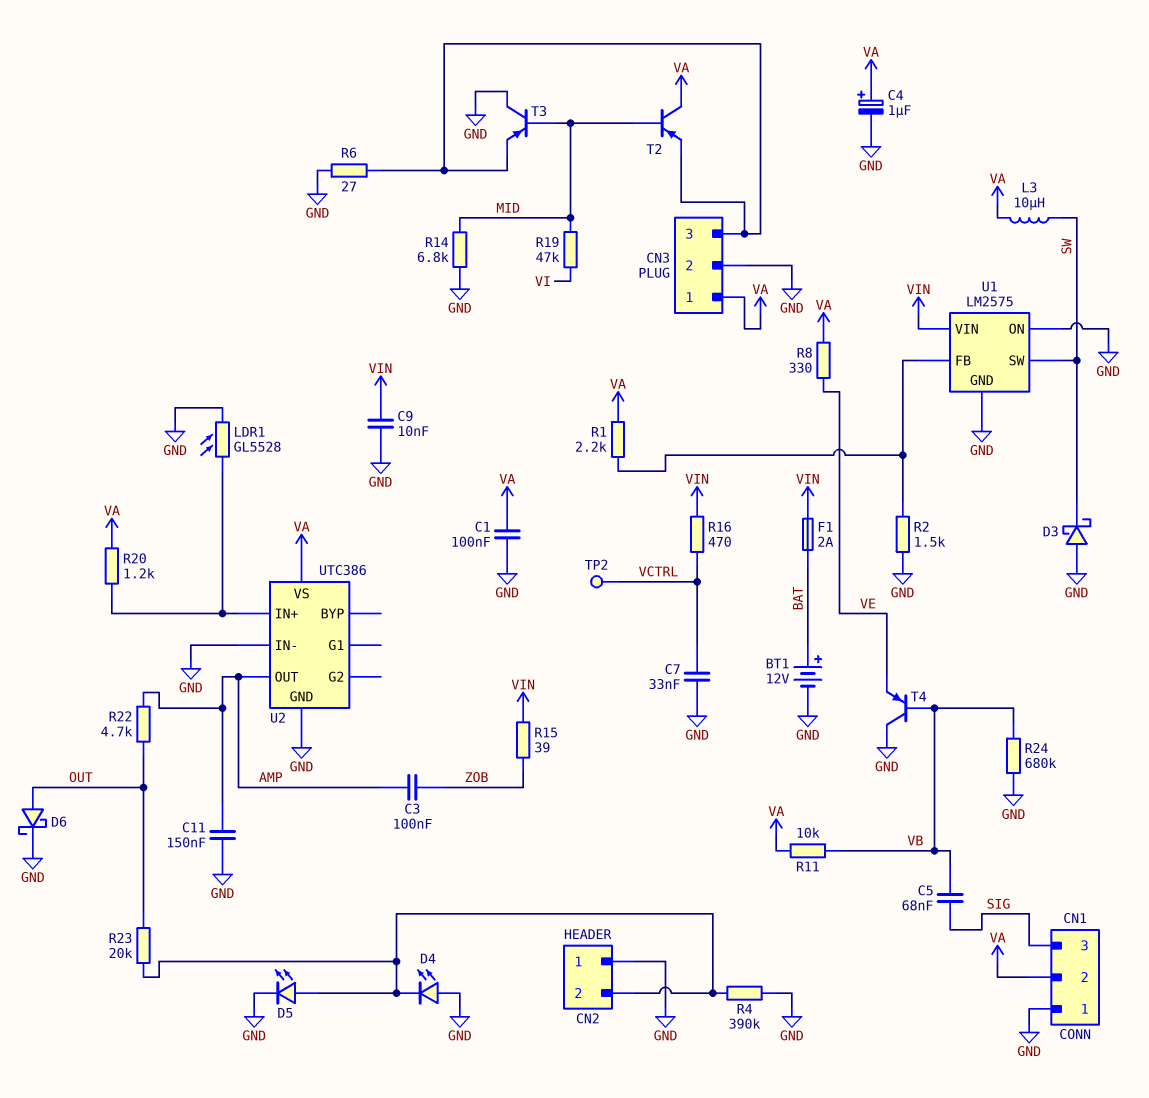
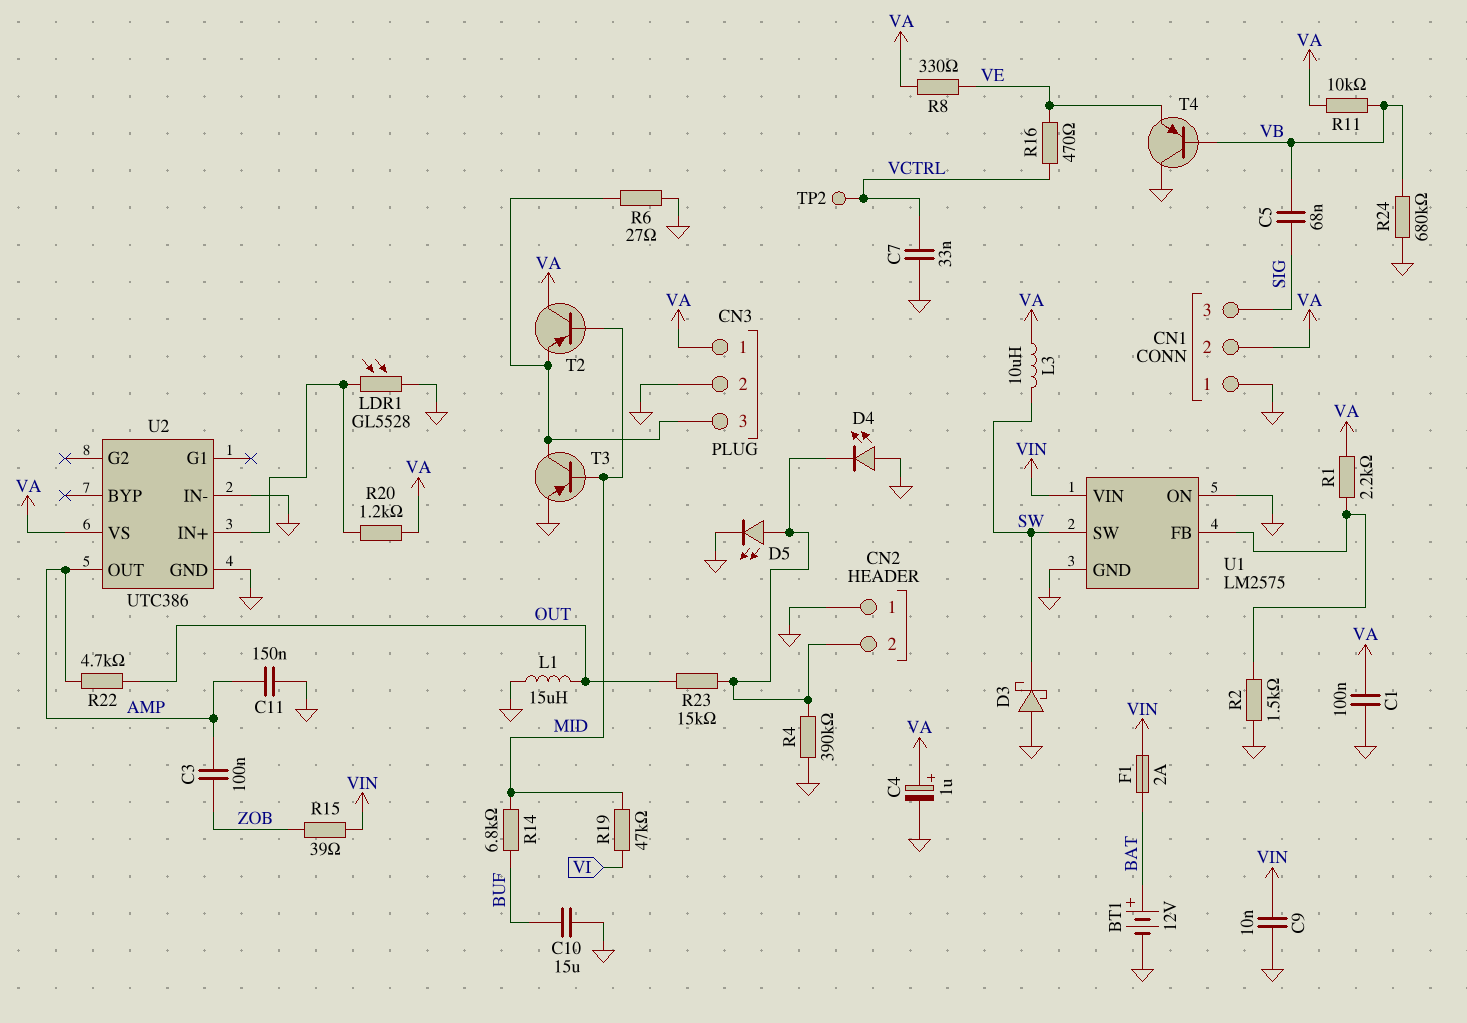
C10: none -> 15uF (BUF, GND)
D6: schottky (A OUT, K GND) -> none
L1: none -> 15uH (GND, OUT)
R14: 6.8k (GND, MID) -> 6.8k (BUF, MID)
R16: 470 (VCTRL, VIN) -> 470 (VCTRL, VE)
R23: 20k (CN2/2, OUT) -> 15k (CN2/2, OUT)
T3: PNP (B MID, C GND, E CN3/3) -> PNP (B MID, C CN3/3, E GND)

